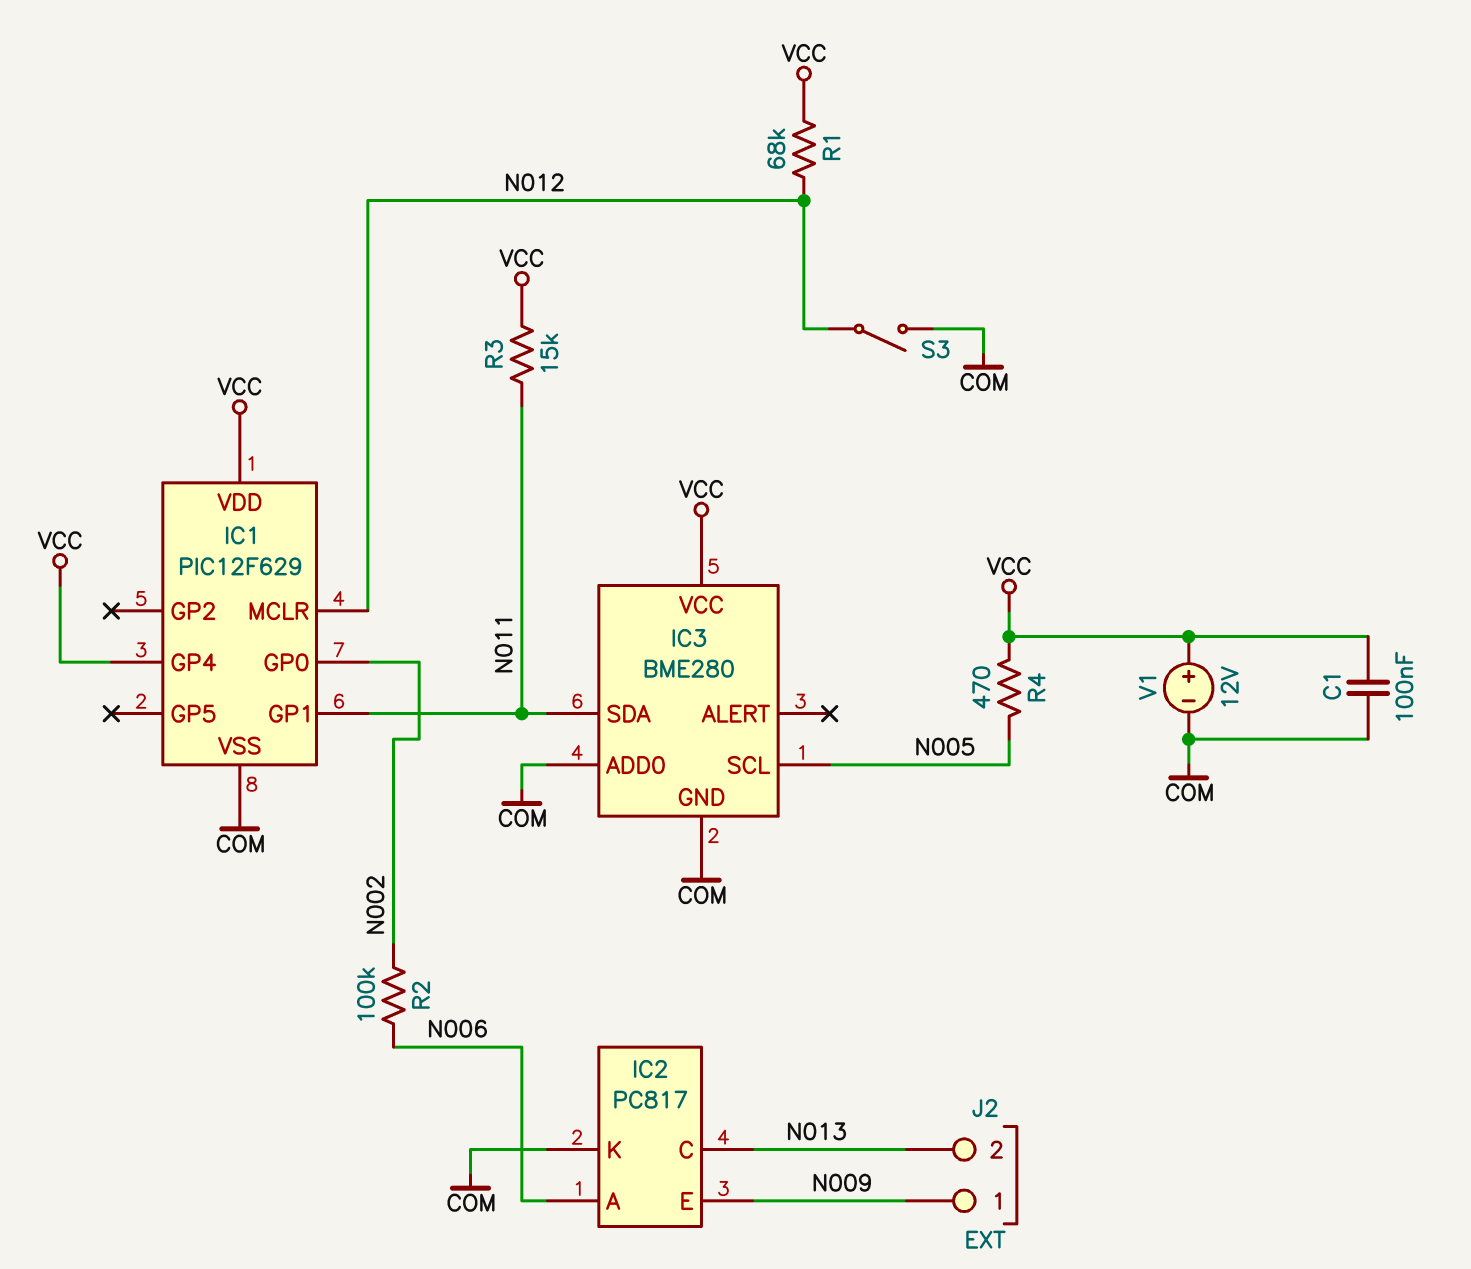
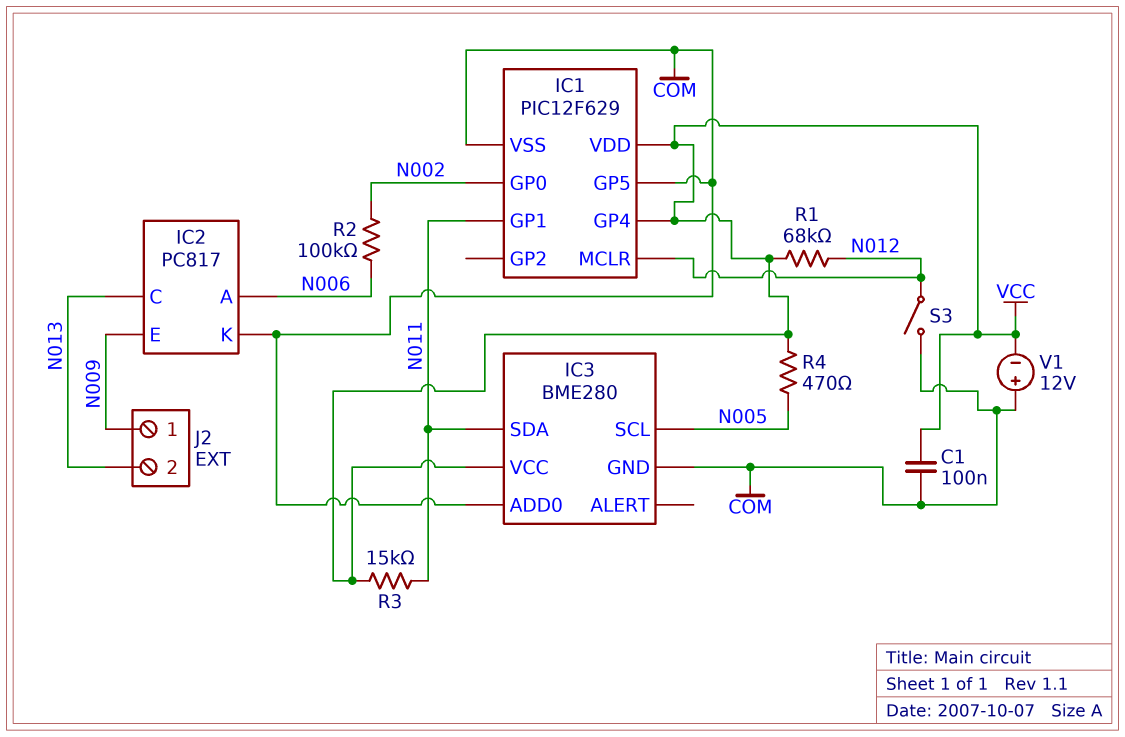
IC1 pin GP5: none -> COM
V1: 12V (plus VCC, minus COM) -> 12V (plus COM, minus VCC)

